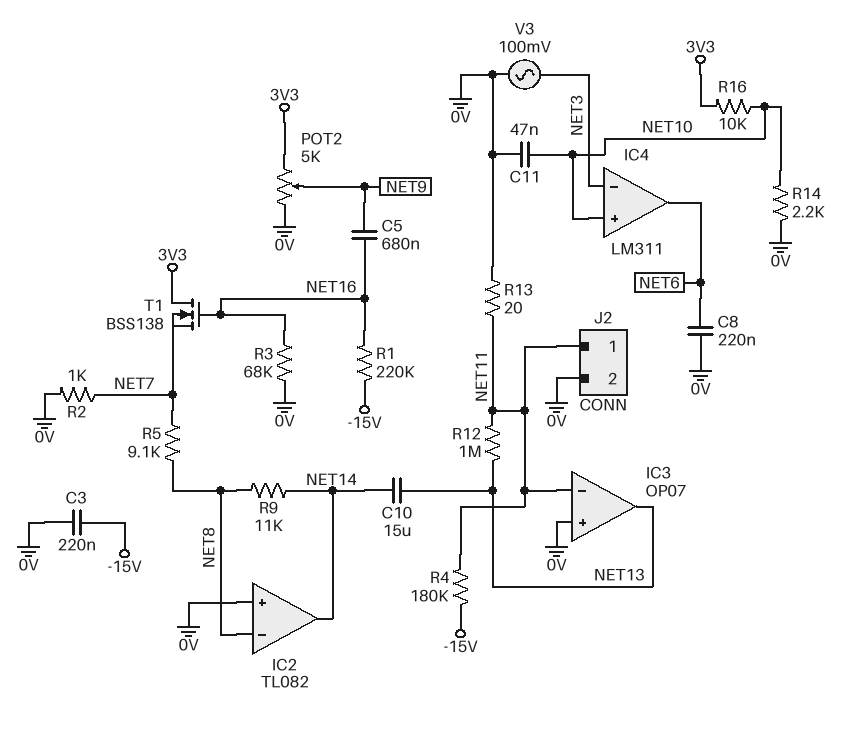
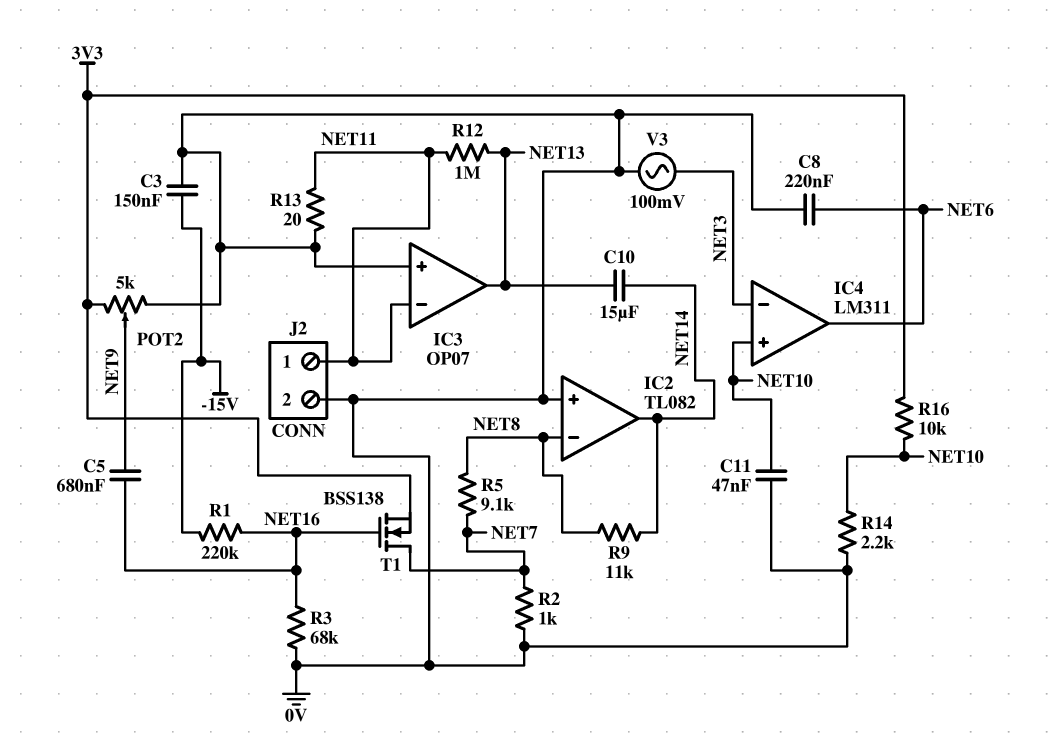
C3: 220nF (-15V, 0V) -> 150nF (-15V, 0V)
R4: 180k (-15V, NET11) -> none
T1: NMOS BSS138 (G NET16, D 3V3, S NET7) -> NMOS BSS138 (G NET16, D NET7, S 3V3)

